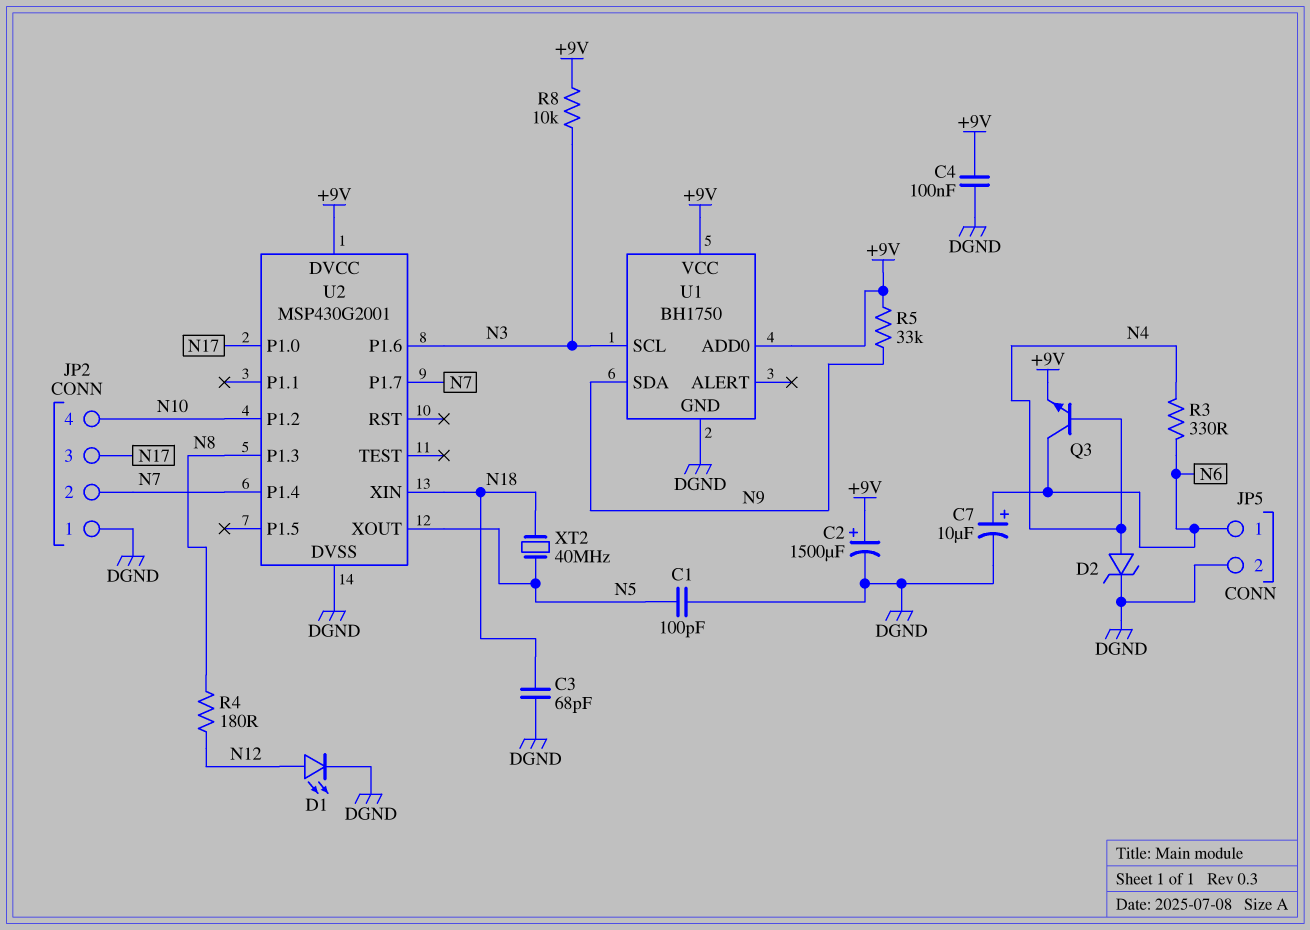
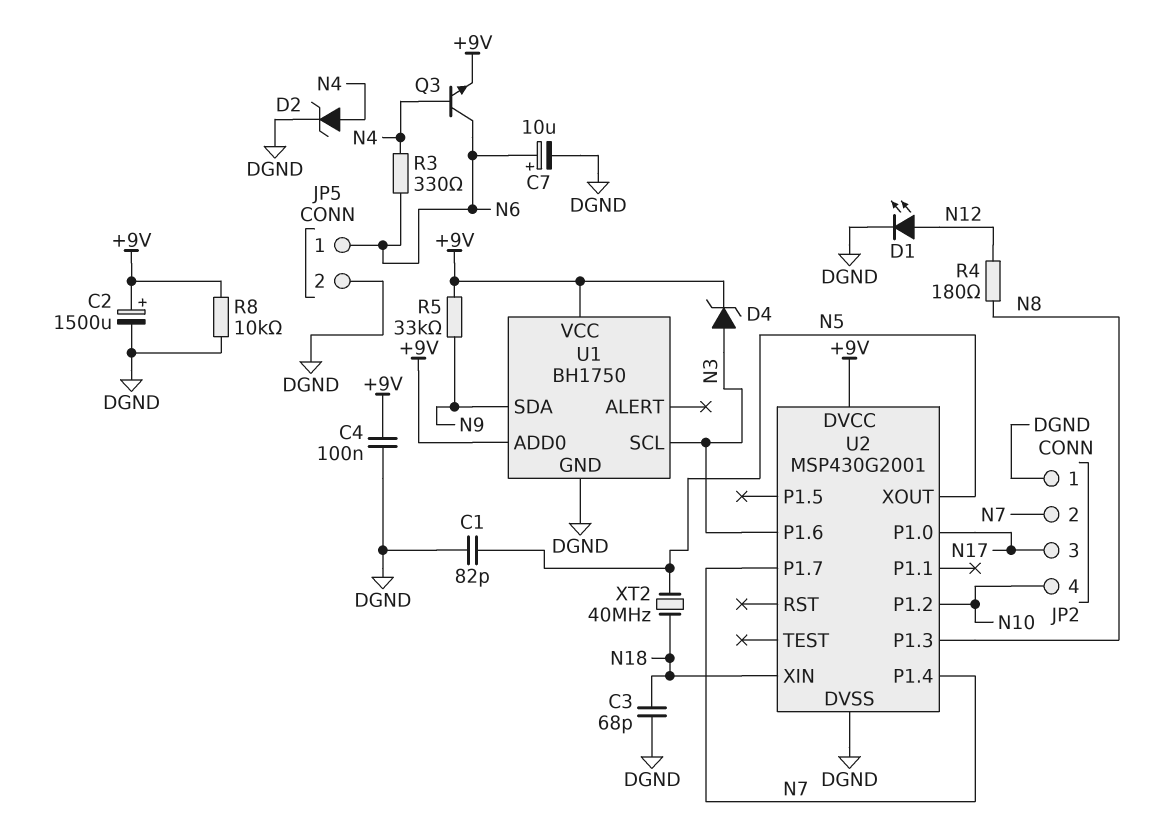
C1: 100pF (DGND, N5) -> 82pF (DGND, N5)
D4: none -> zener (A N3, K +9V)
R8: 10k (+9V, N3) -> 10k (+9V, DGND)

